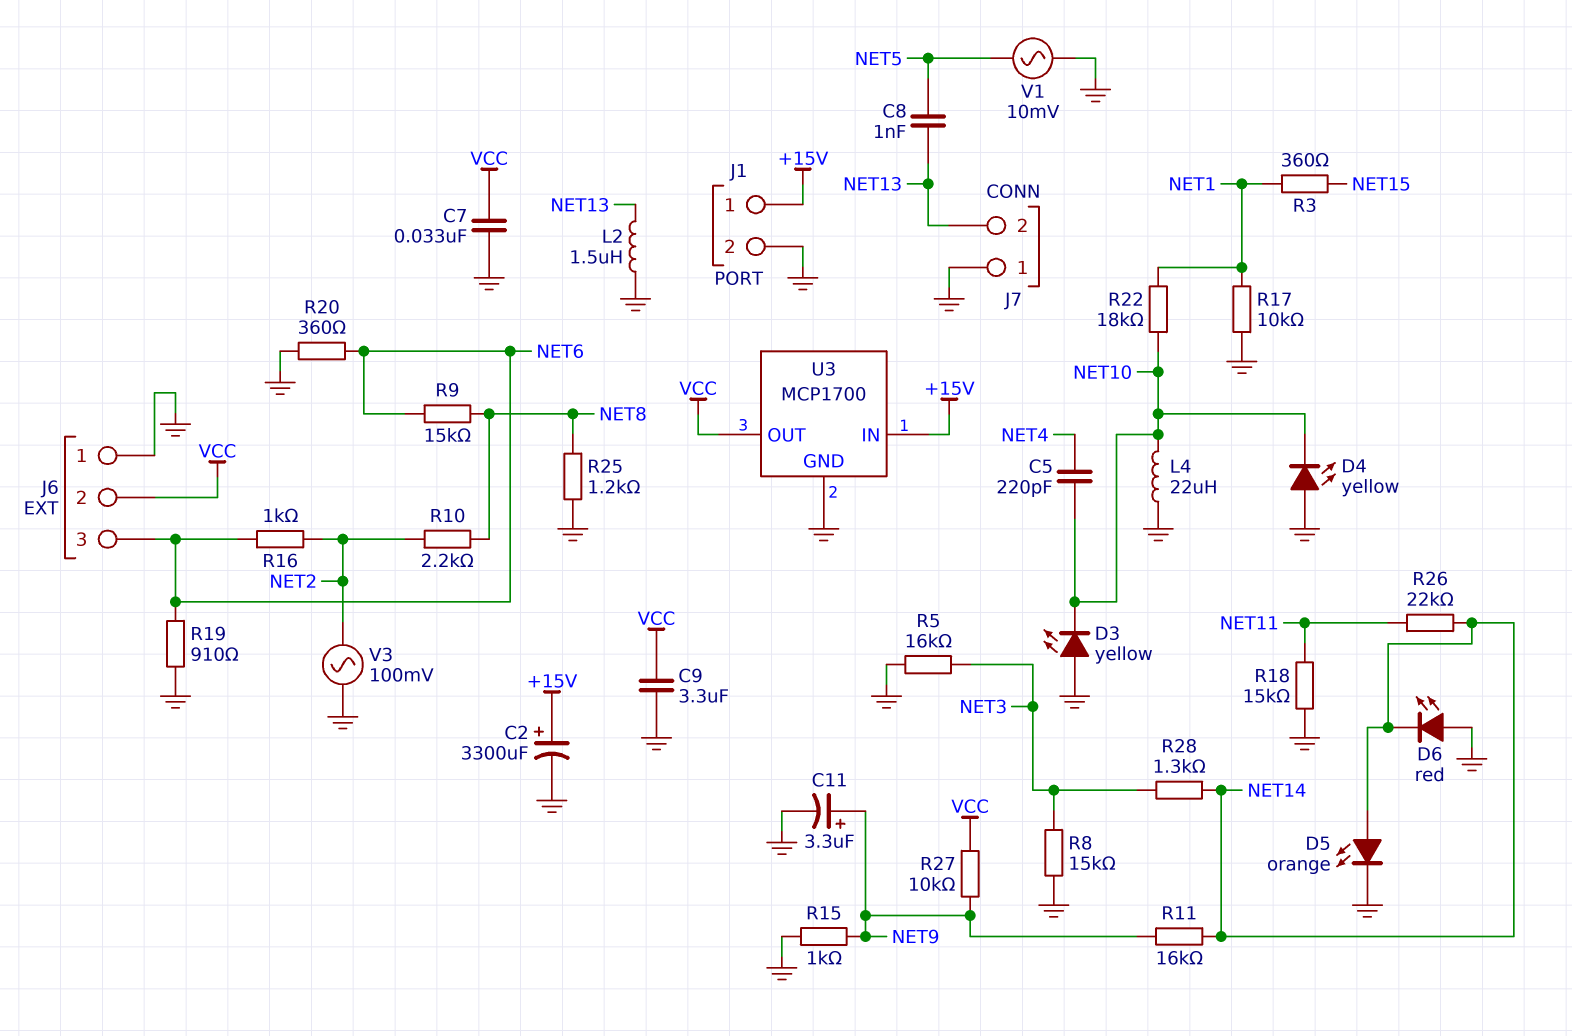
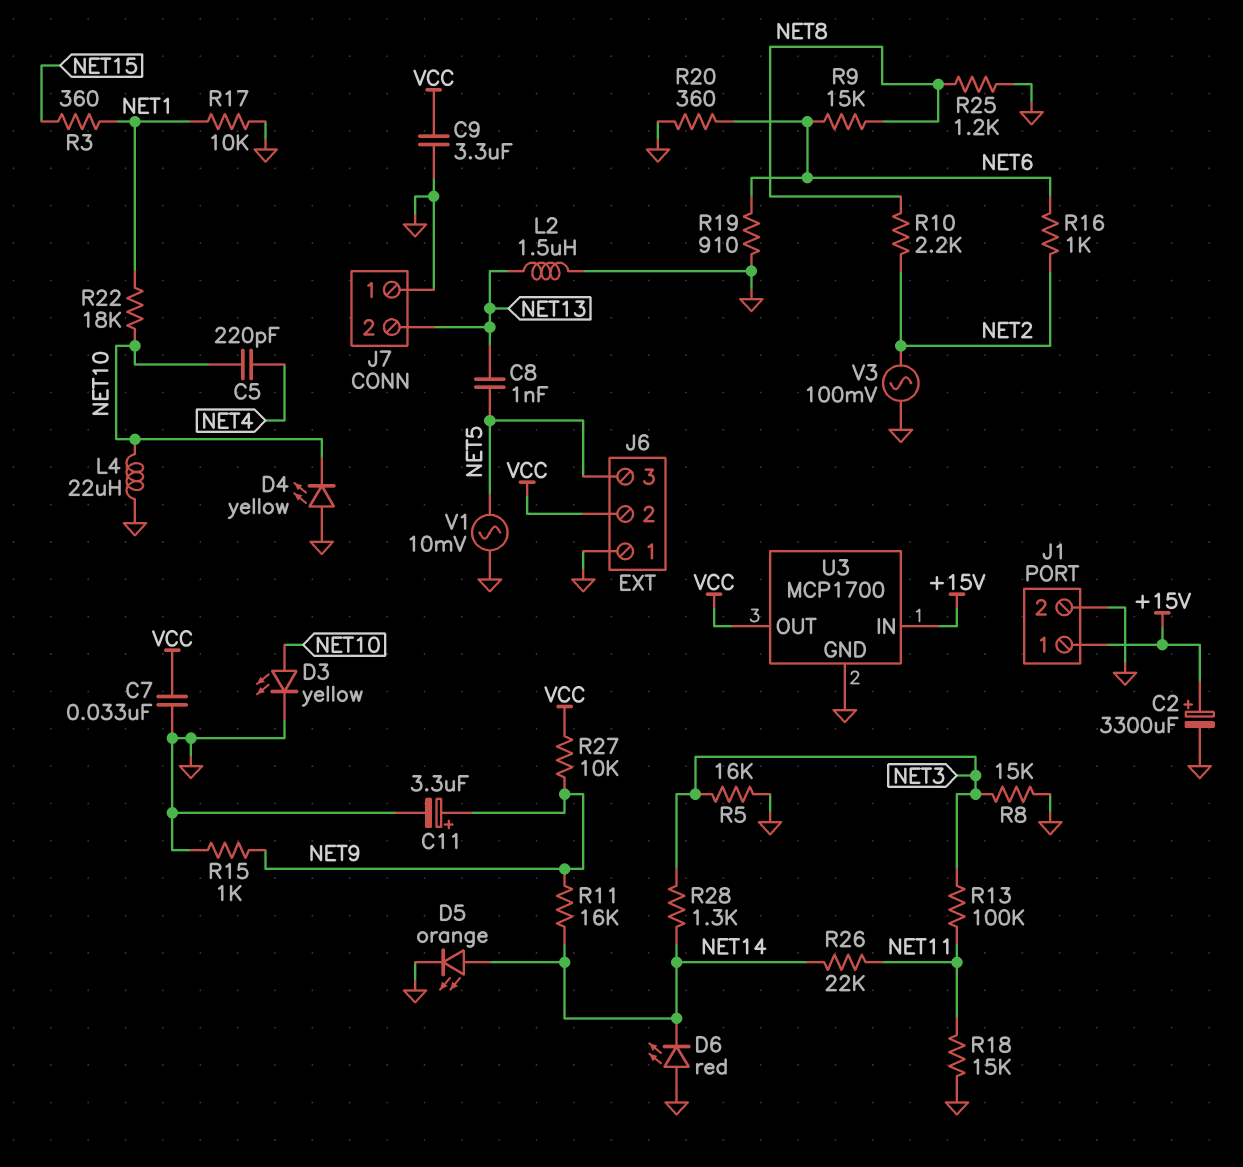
D3: LED yellow (A GND, K NET10) -> LED yellow (A NET10, K GND)
J6 pin 3: NET6 -> NET5
R13: none -> 100k (NET3, NET11)

